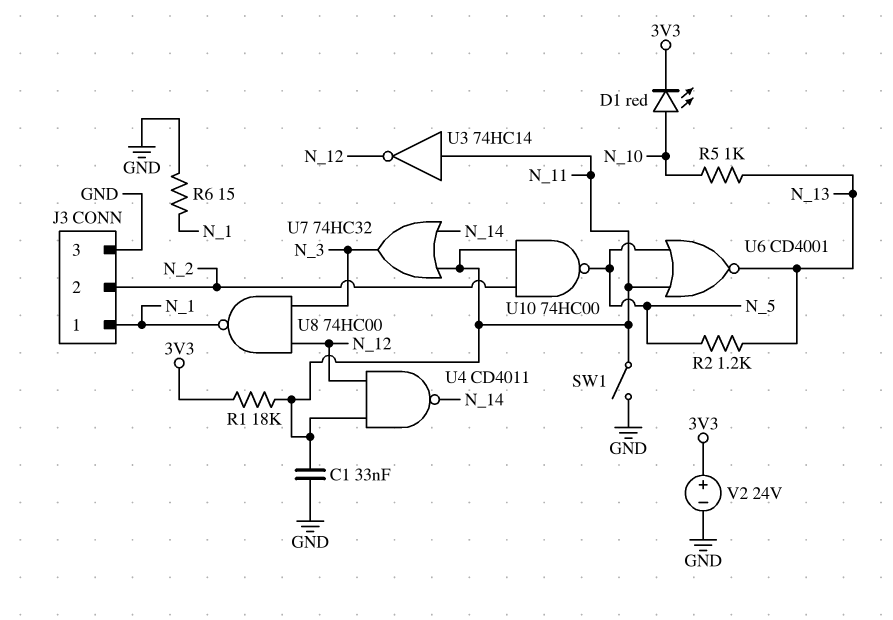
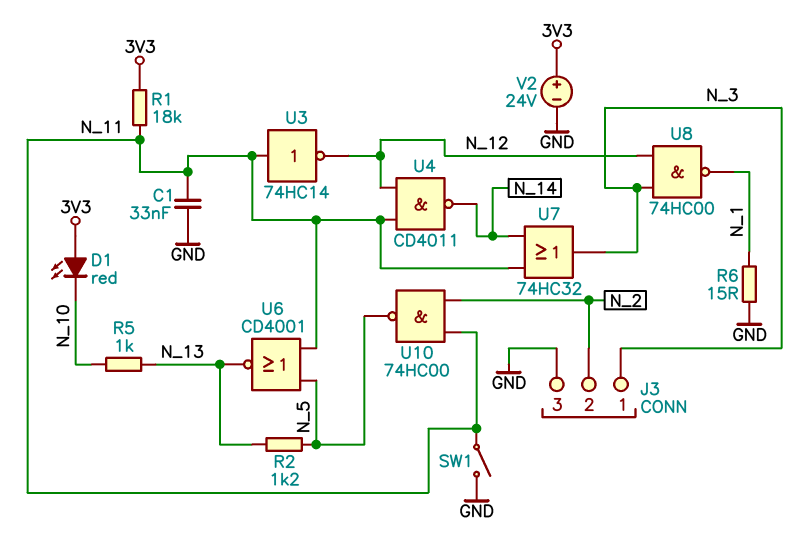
D1: LED red (A N_10, K 3V3) -> LED red (A 3V3, K N_10)
J3 pin 1: N_1 -> N_3

